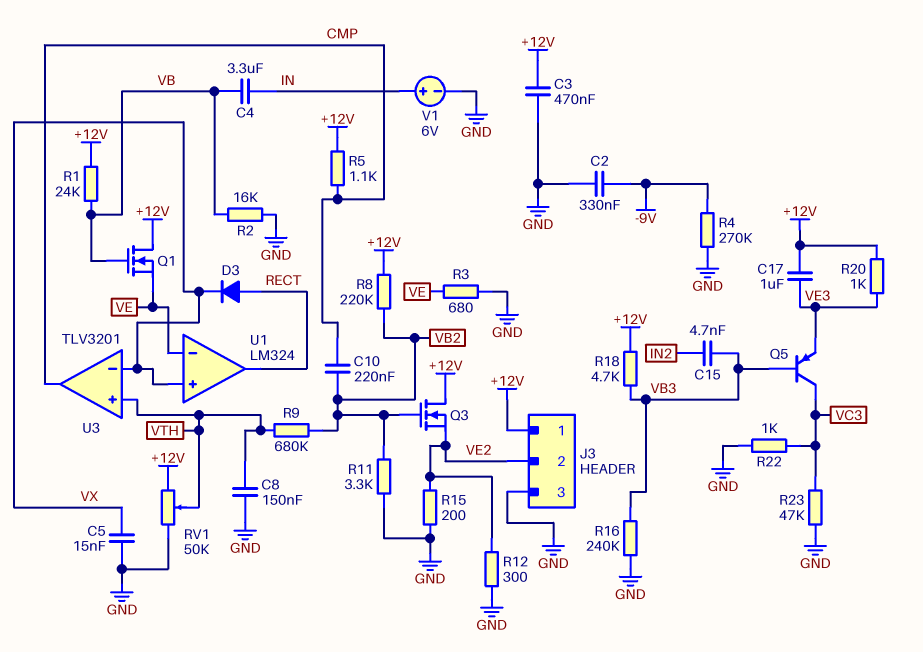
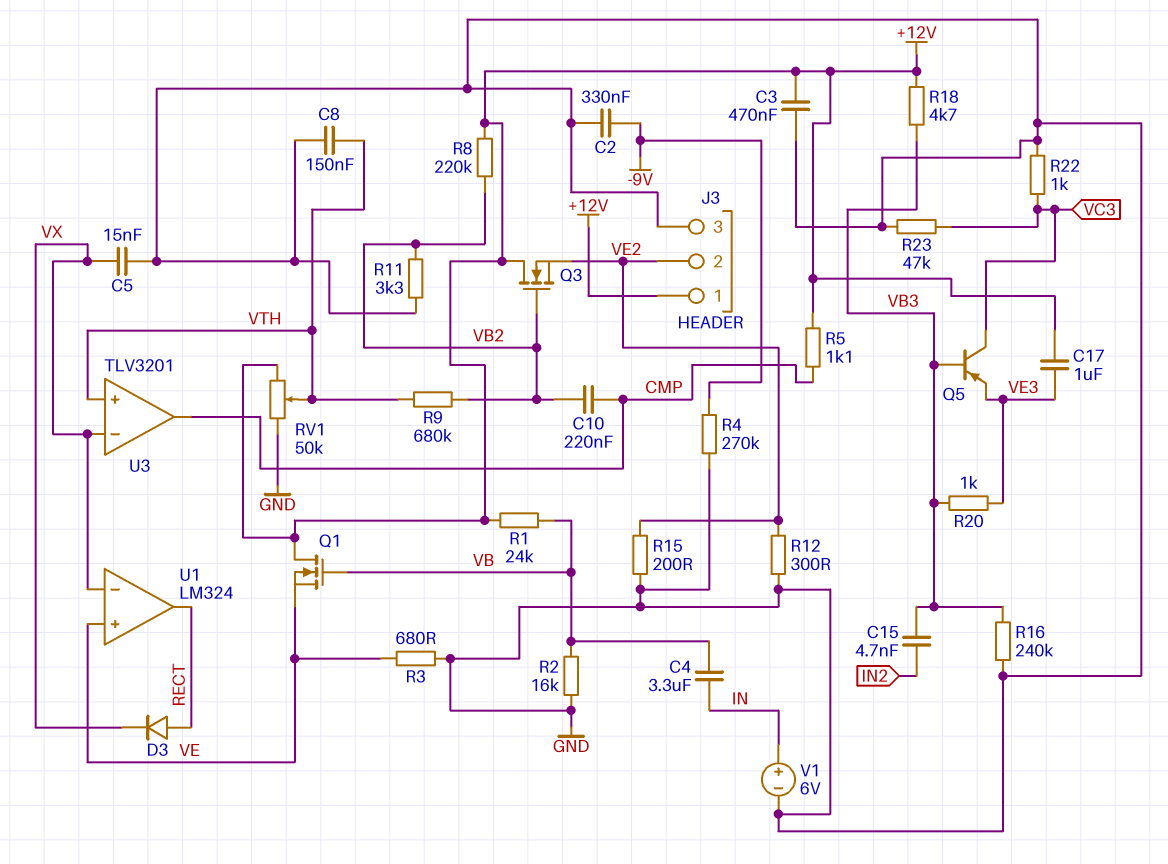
R20: 1k (+12V, VE3) -> 1k (VB3, VE3)
U1 pin in+: VX -> VE
U1 pin in-: VE -> VX

